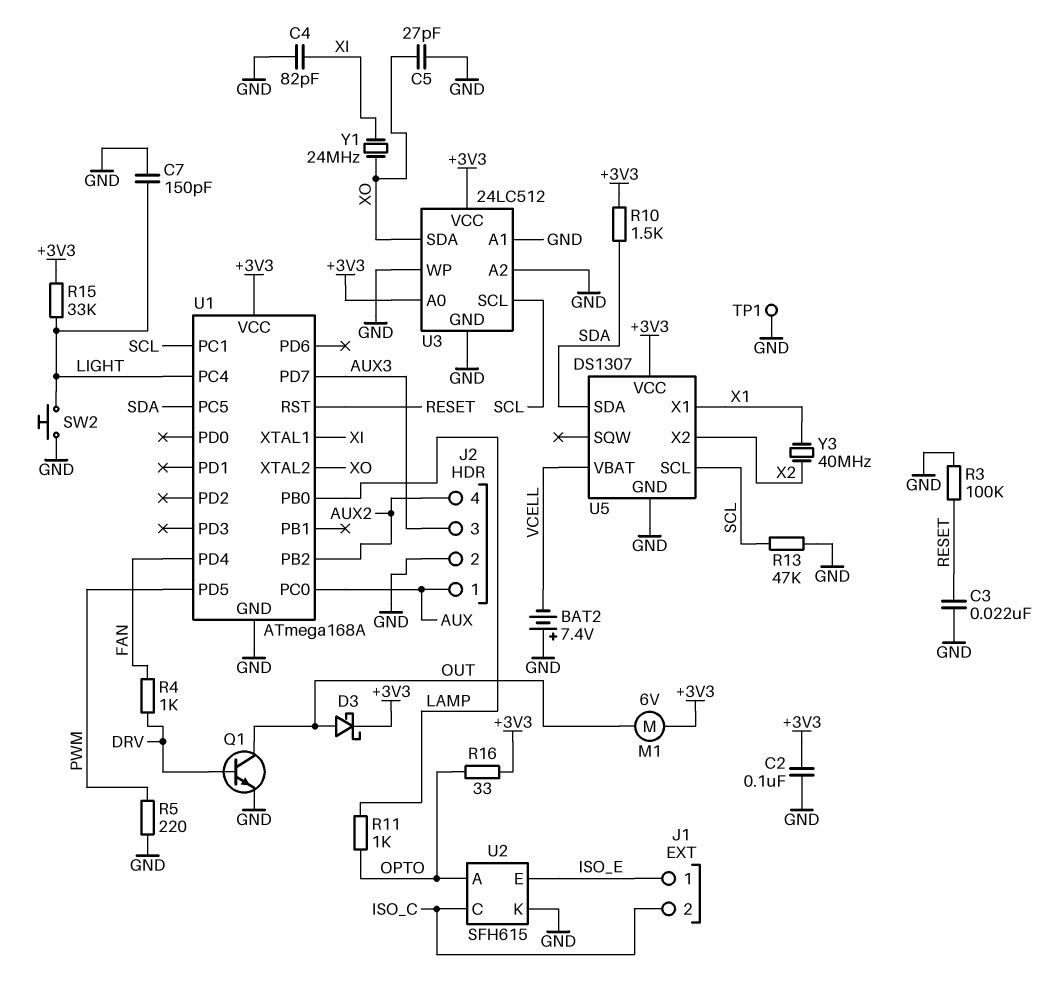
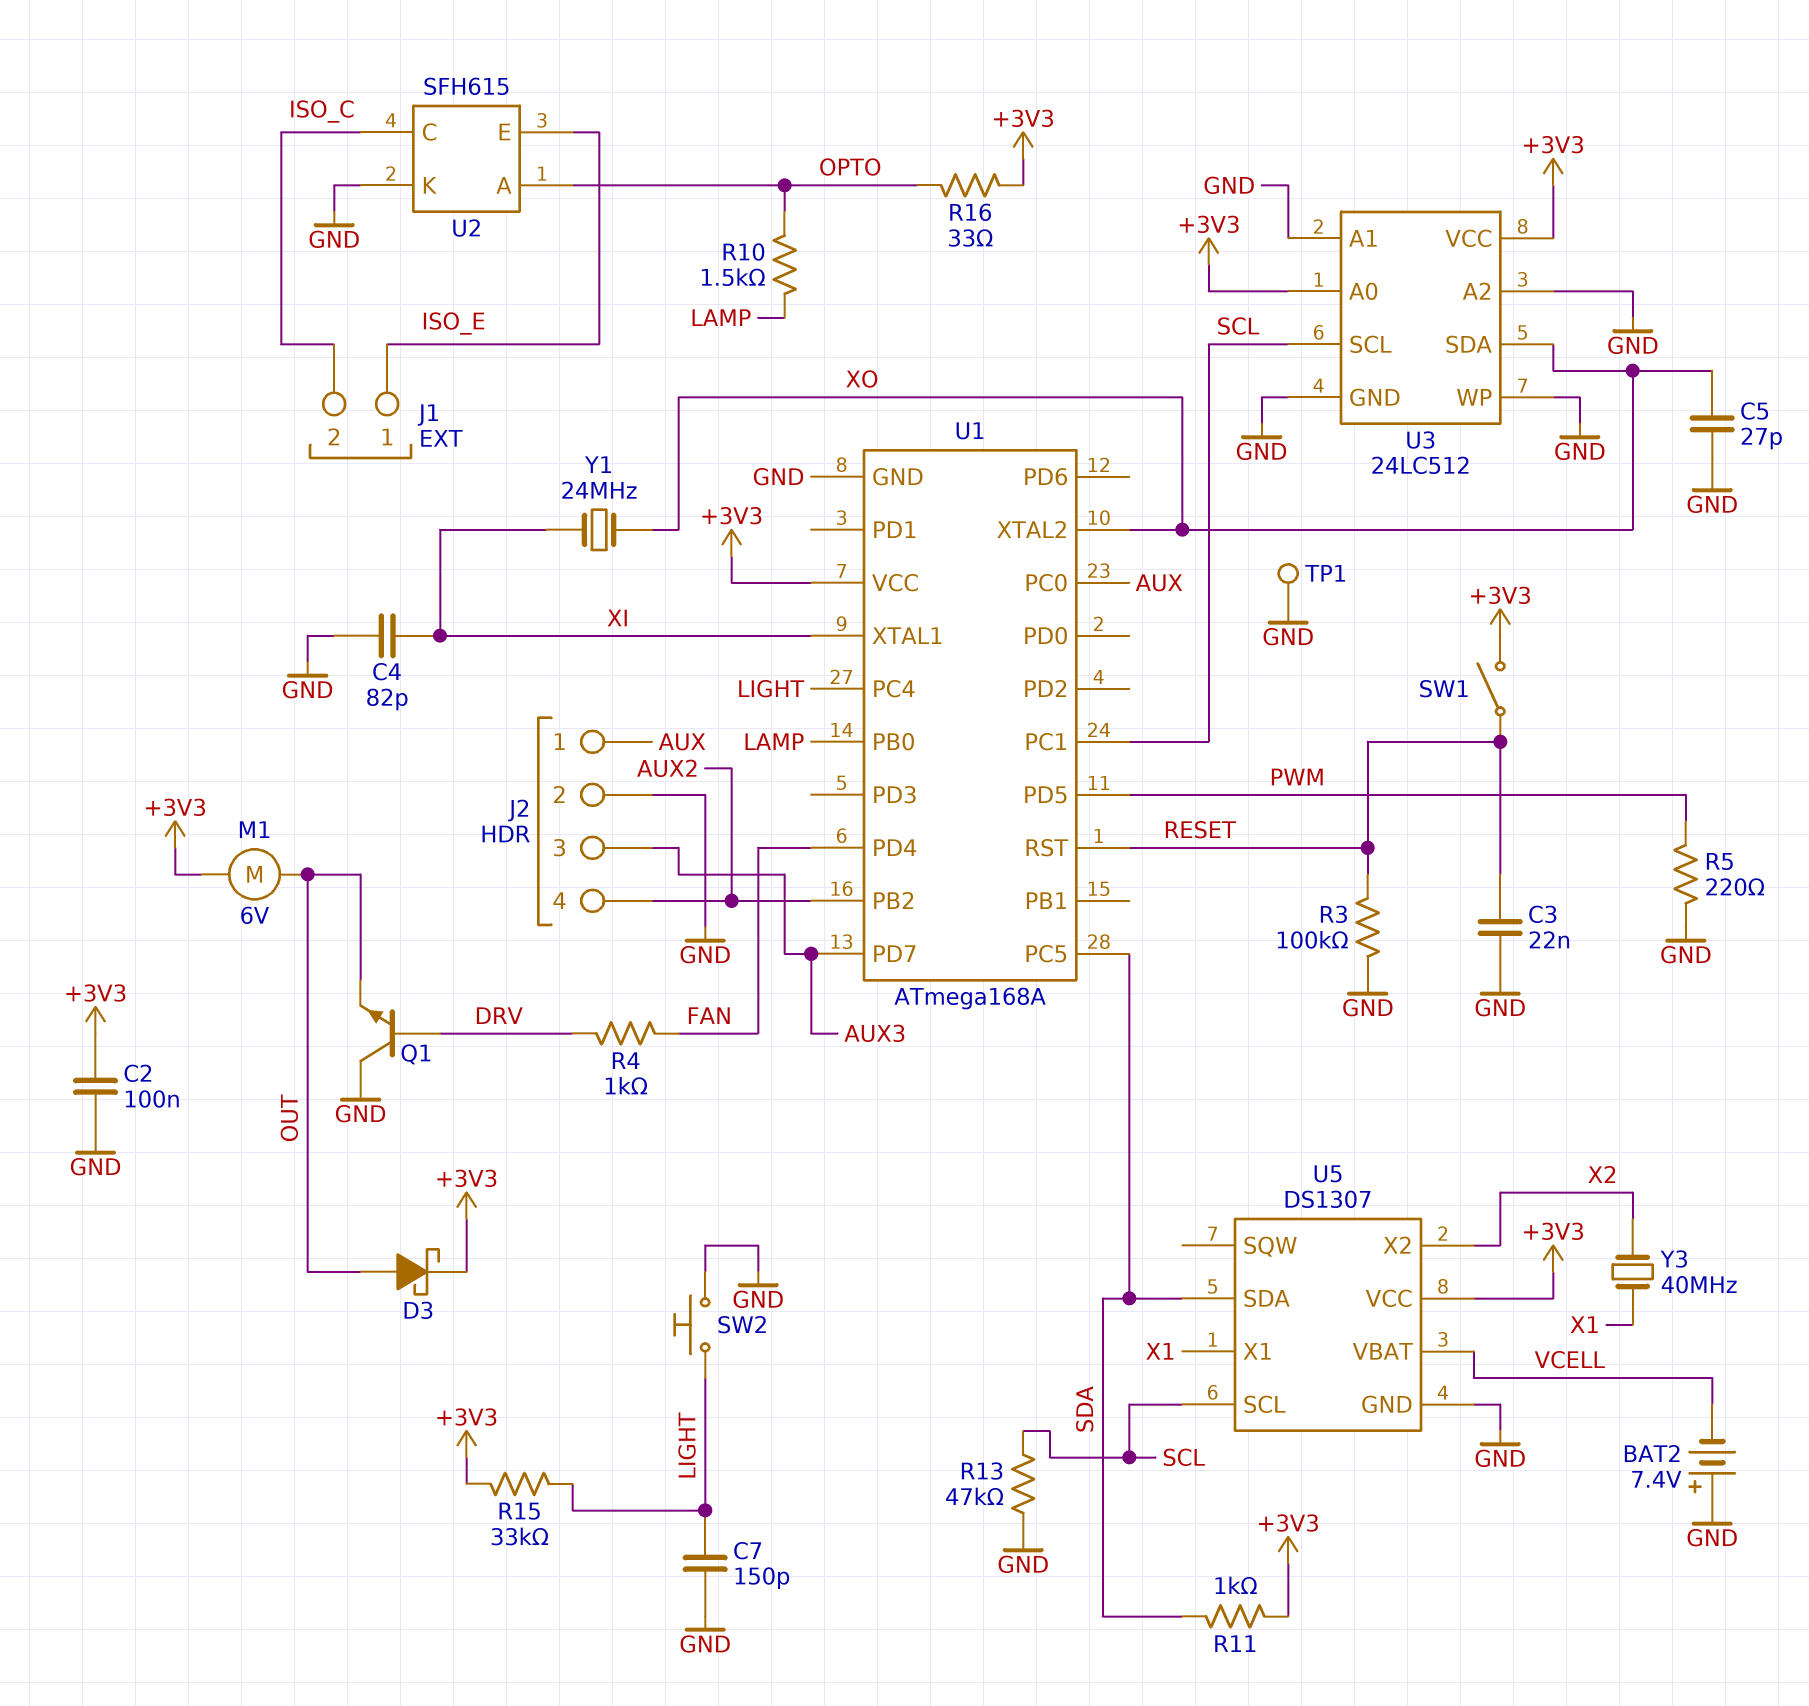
Q1: NPN (B DRV, C OUT, E GND) -> NPN (B DRV, C GND, E OUT)
R10: 1.5k (+3V3, SDA) -> 1.5k (LAMP, OPTO)
R11: 1k (LAMP, OPTO) -> 1k (+3V3, SDA)
SW1: none -> switch (+3V3, RESET)

